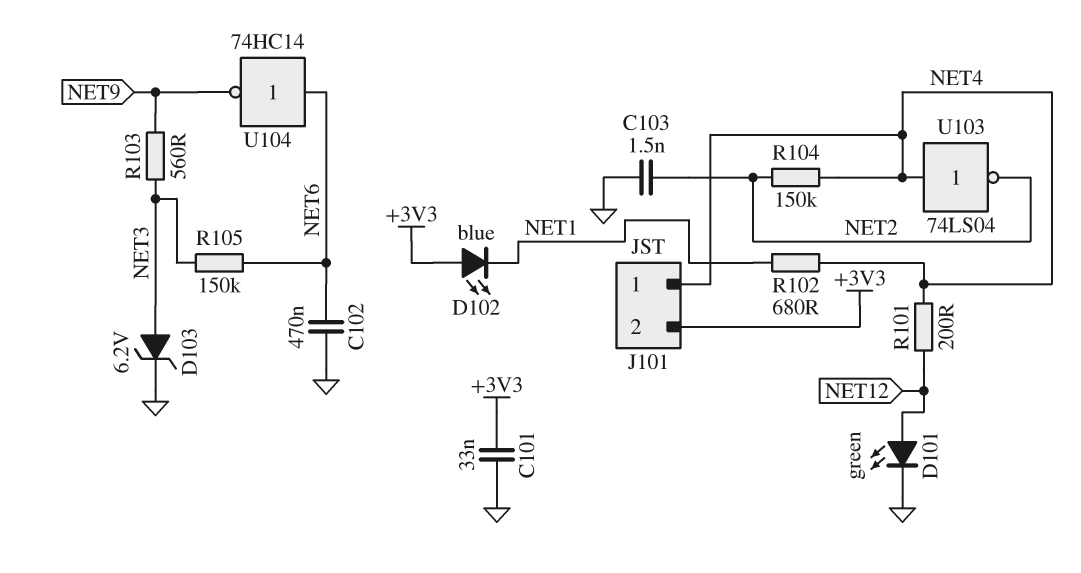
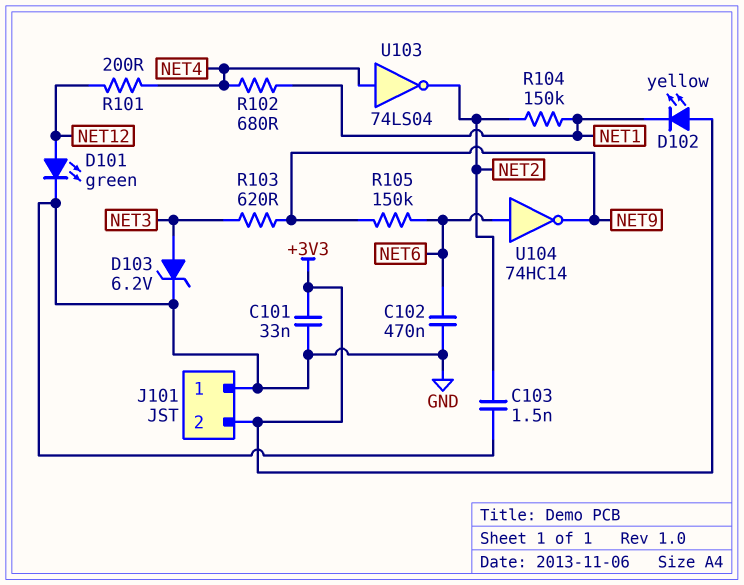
D102: LED blue (A +3V3, K NET1) -> LED yellow (A +3V3, K NET1)
J101 pin 1: NET4 -> GND
R103: 560 (NET3, NET9) -> 620 (NET3, NET9)
R104: 150k (NET2, NET4) -> 150k (NET1, NET2)
R105: 150k (NET3, NET6) -> 150k (NET6, NET9)

